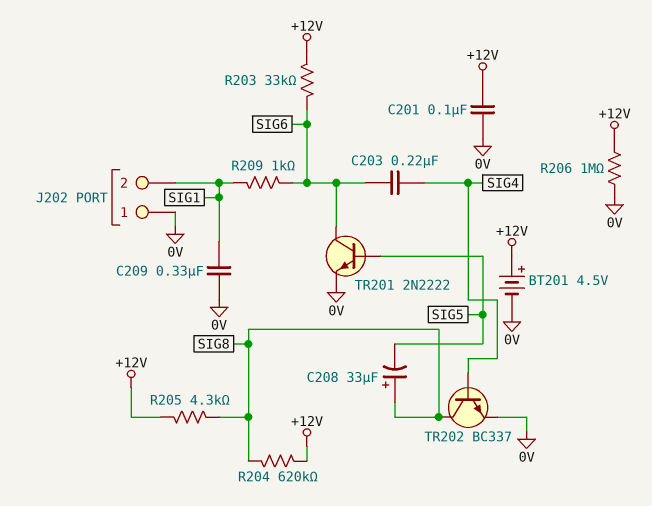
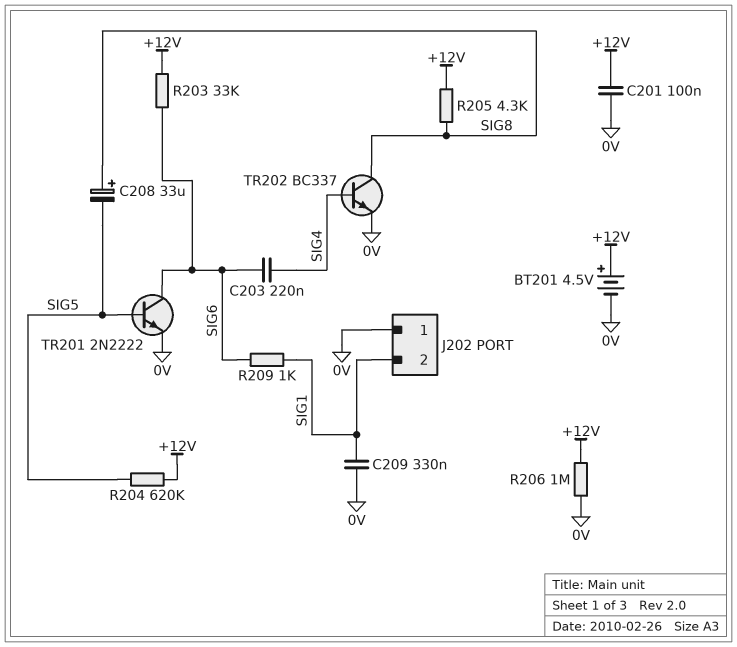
R204: 620k (+12V, SIG8) -> 620k (+12V, SIG5)

